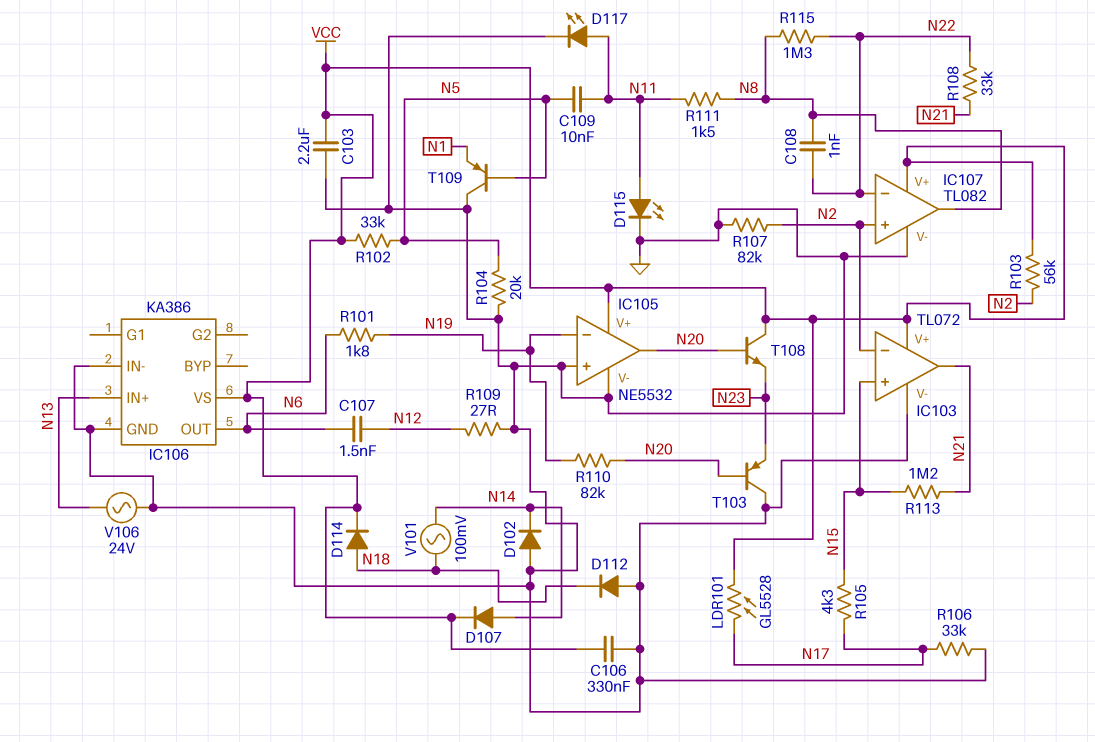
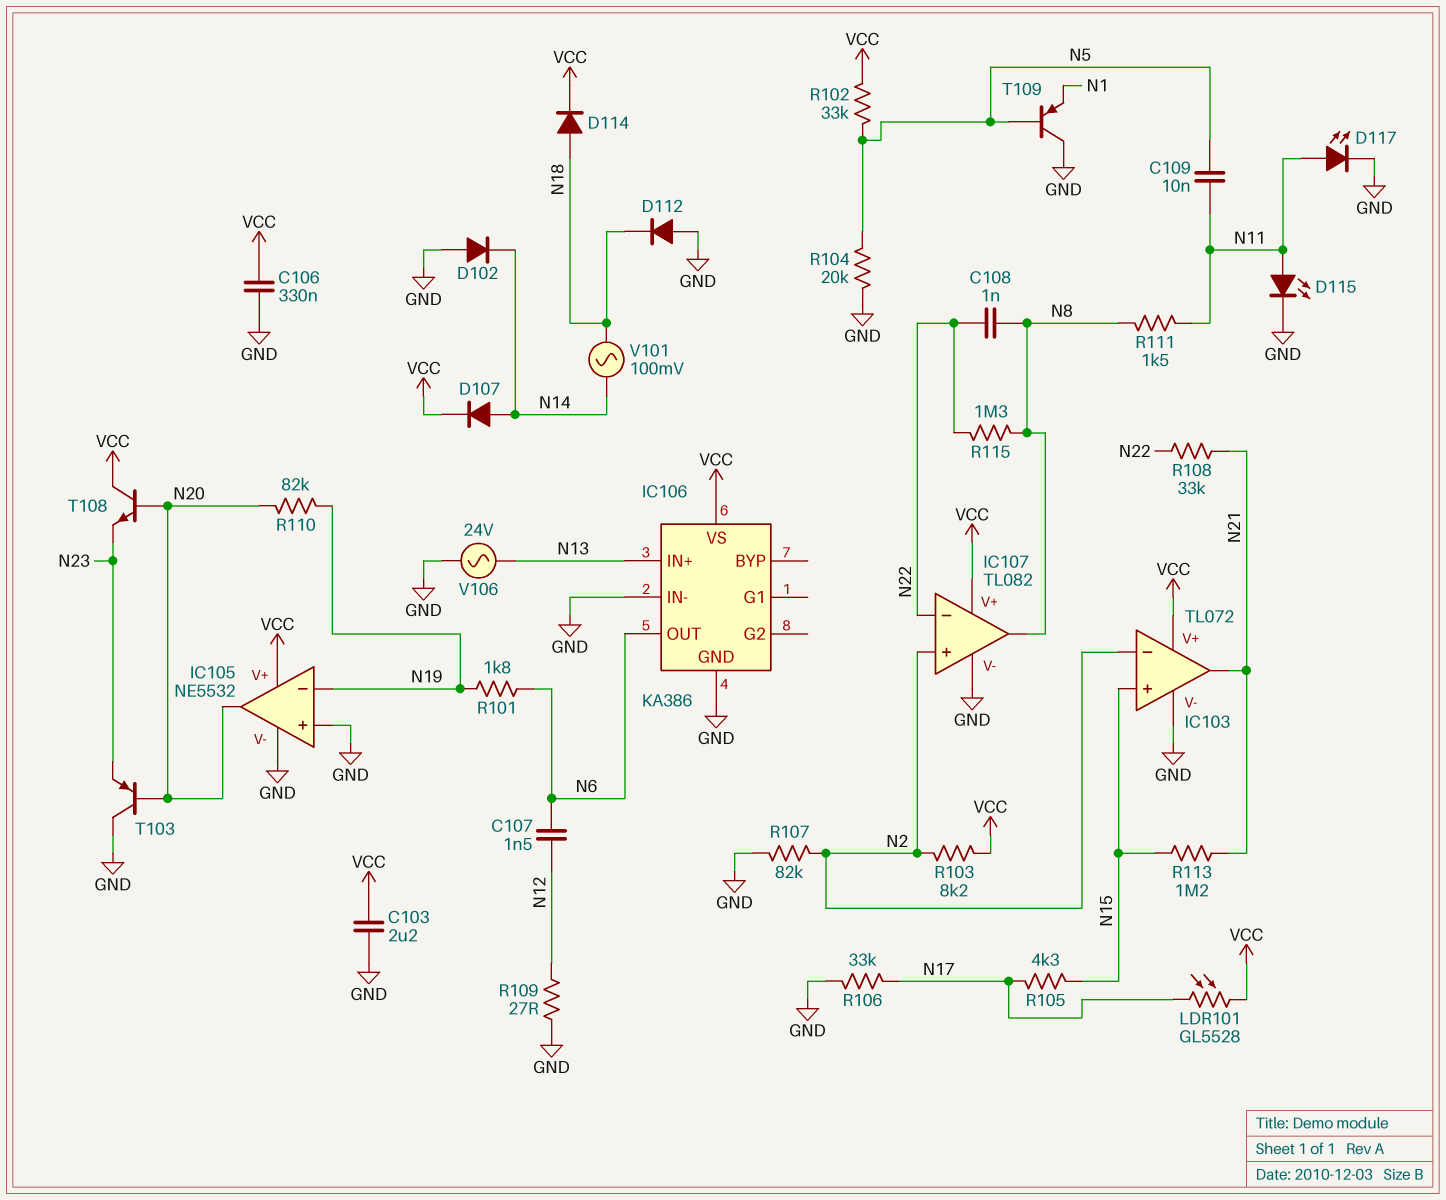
R103: 56k (N2, VCC) -> 8.2k (N2, VCC)

